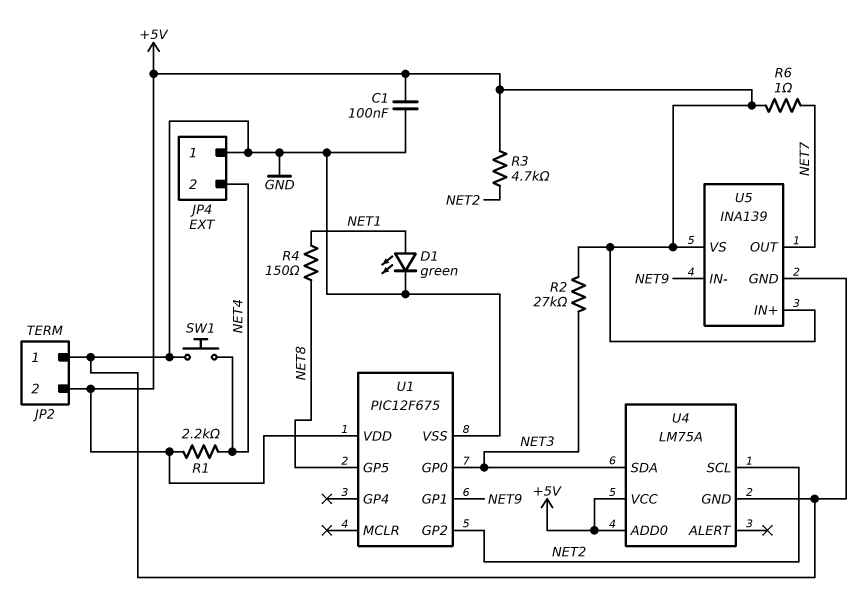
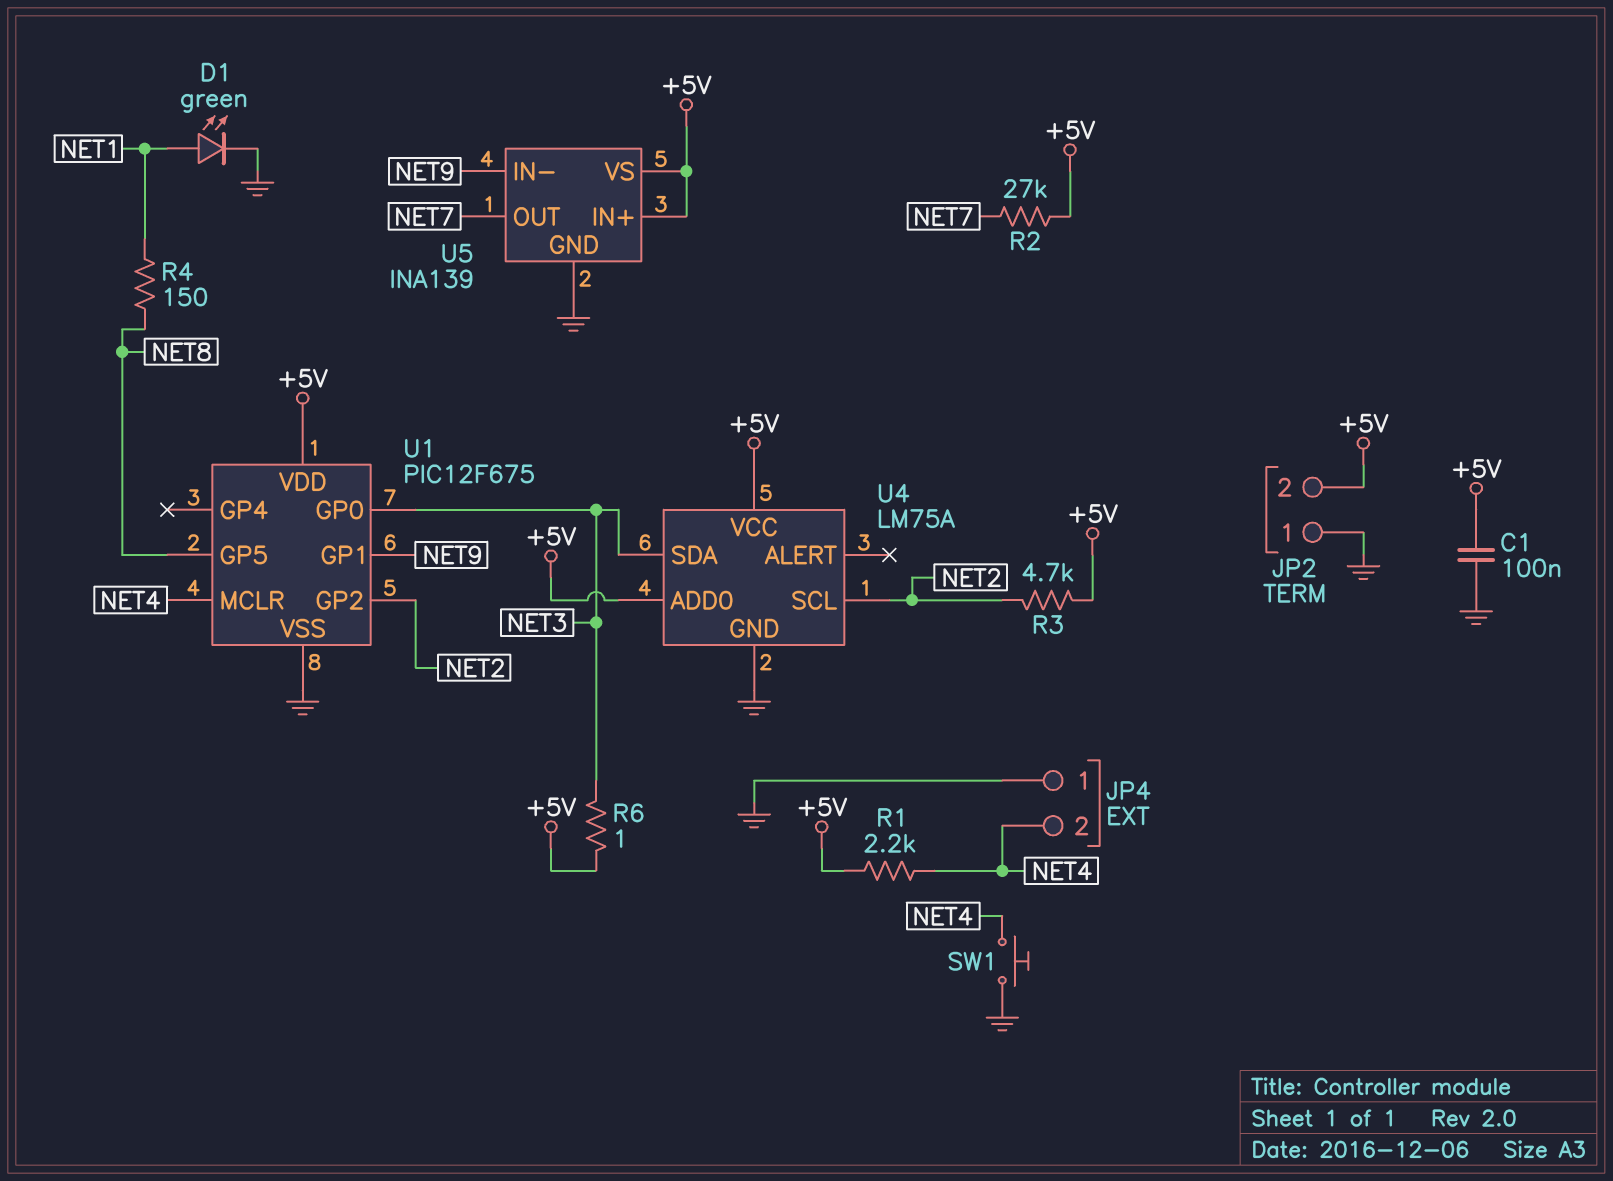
R2: 27k (+5V, NET3) -> 27k (+5V, NET7)
R6: 1 (+5V, NET7) -> 1 (+5V, NET3)
U1 pin MCLR: none -> NET4

